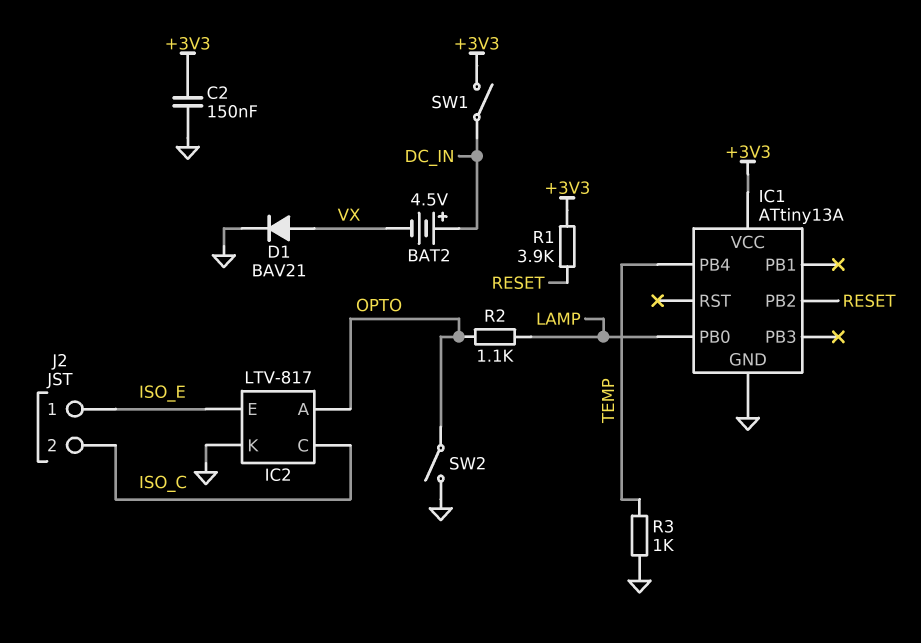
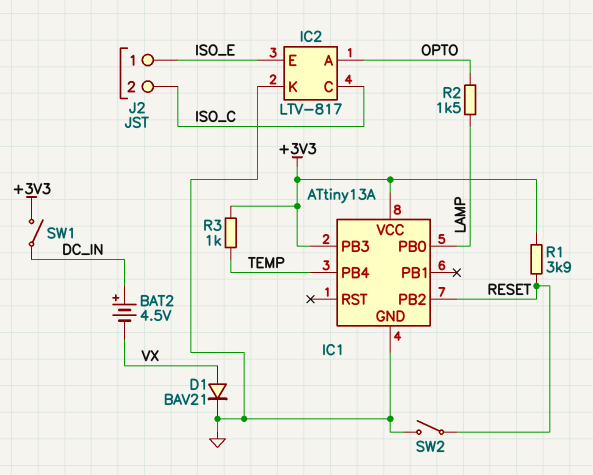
C2: 150nF (+3V3, GND) -> none
IC1 pin PB3: none -> +3V3
R2: 1.1k (LAMP, OPTO) -> 1.5k (LAMP, OPTO)
R3: 1k (GND, TEMP) -> 1k (+3V3, TEMP)
SW2: switch (GND, OPTO) -> switch (GND, RESET)

